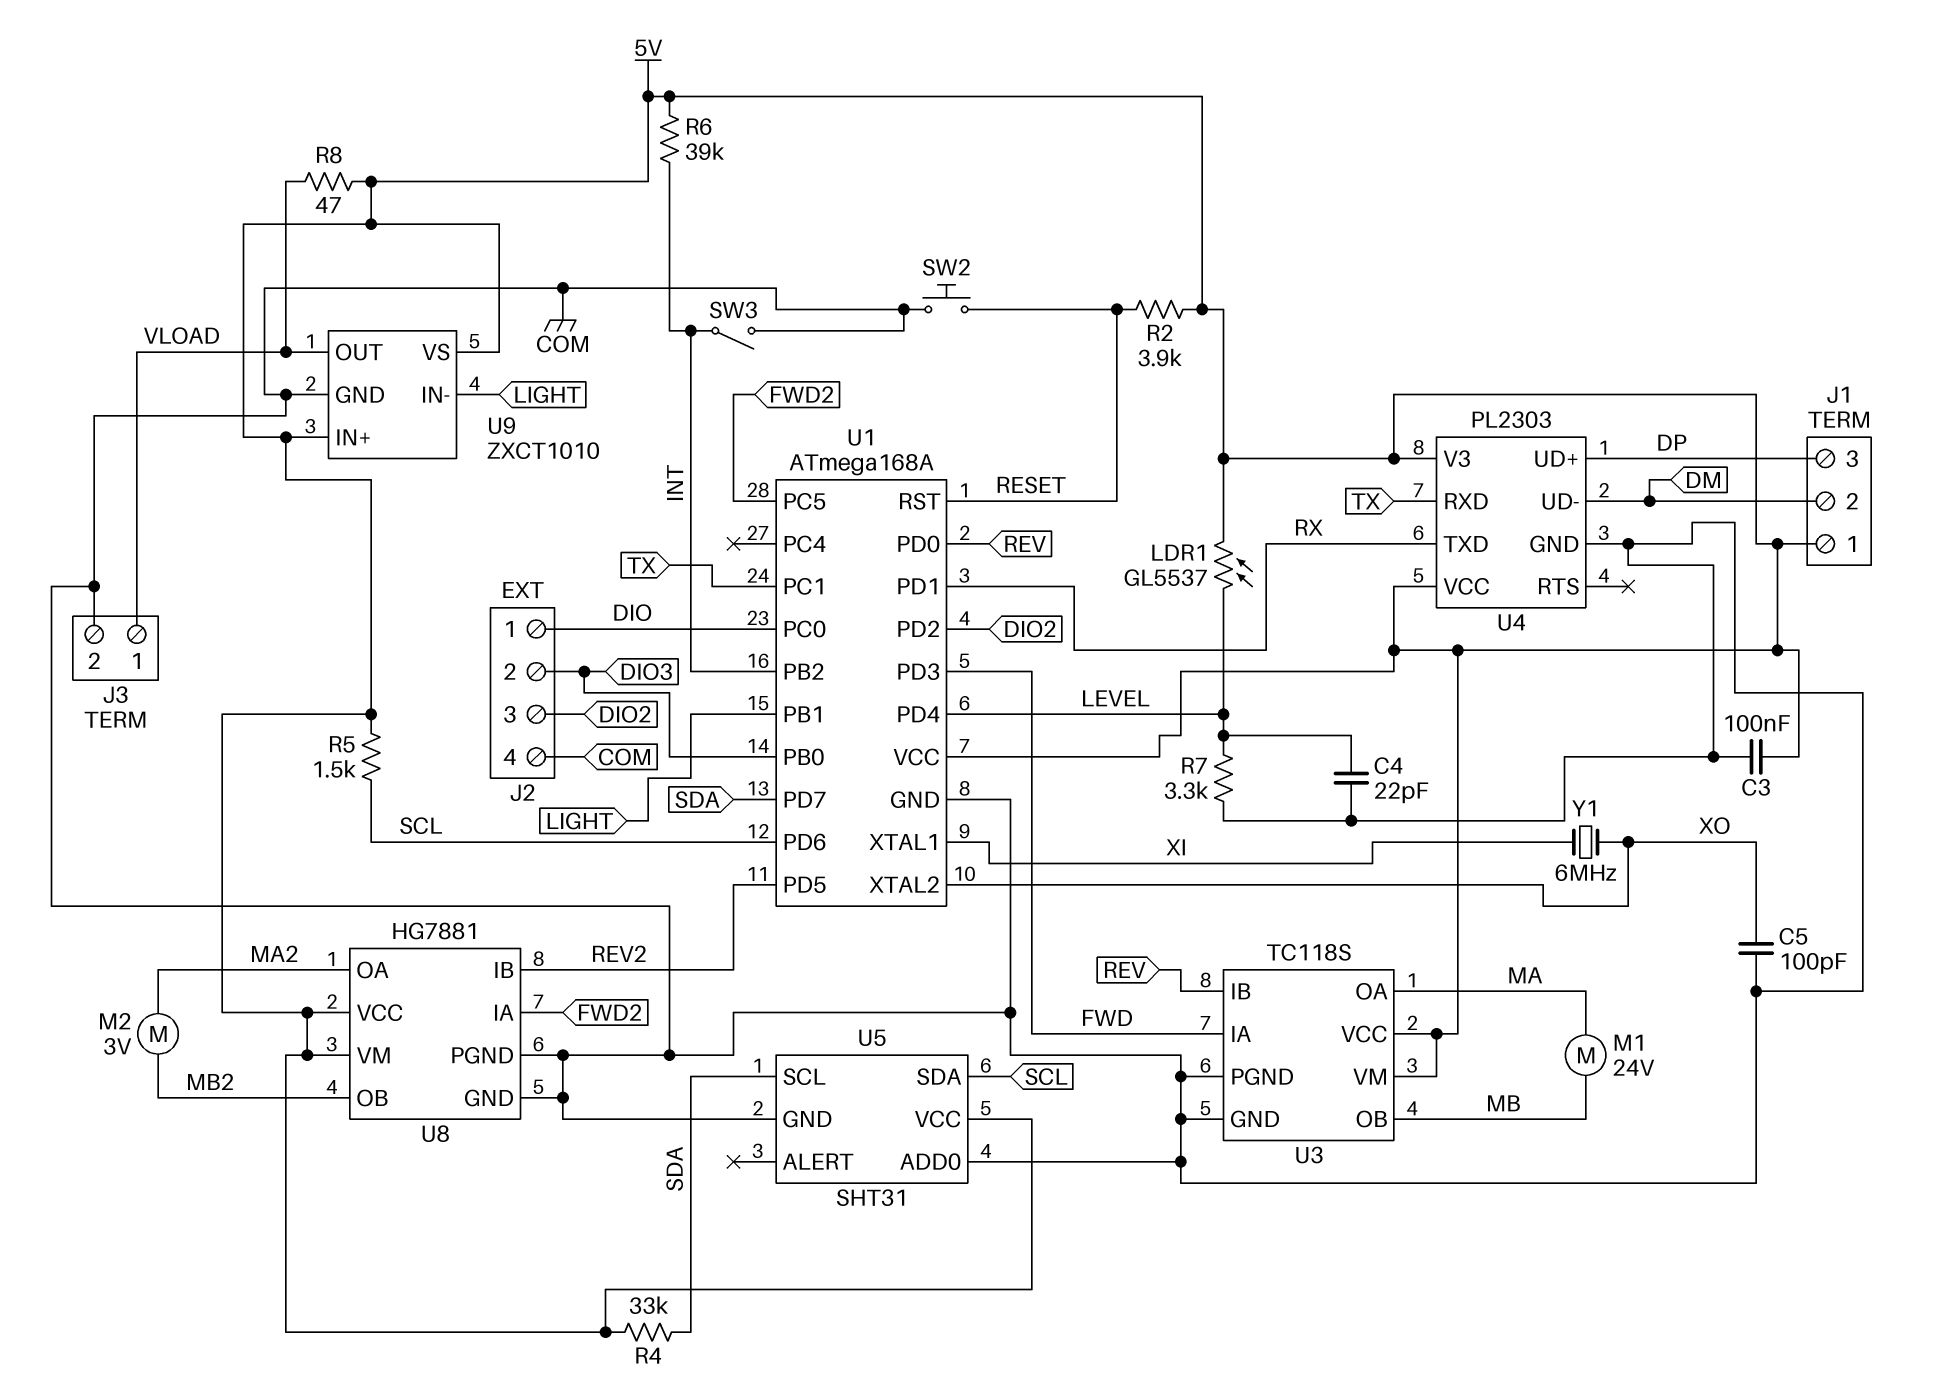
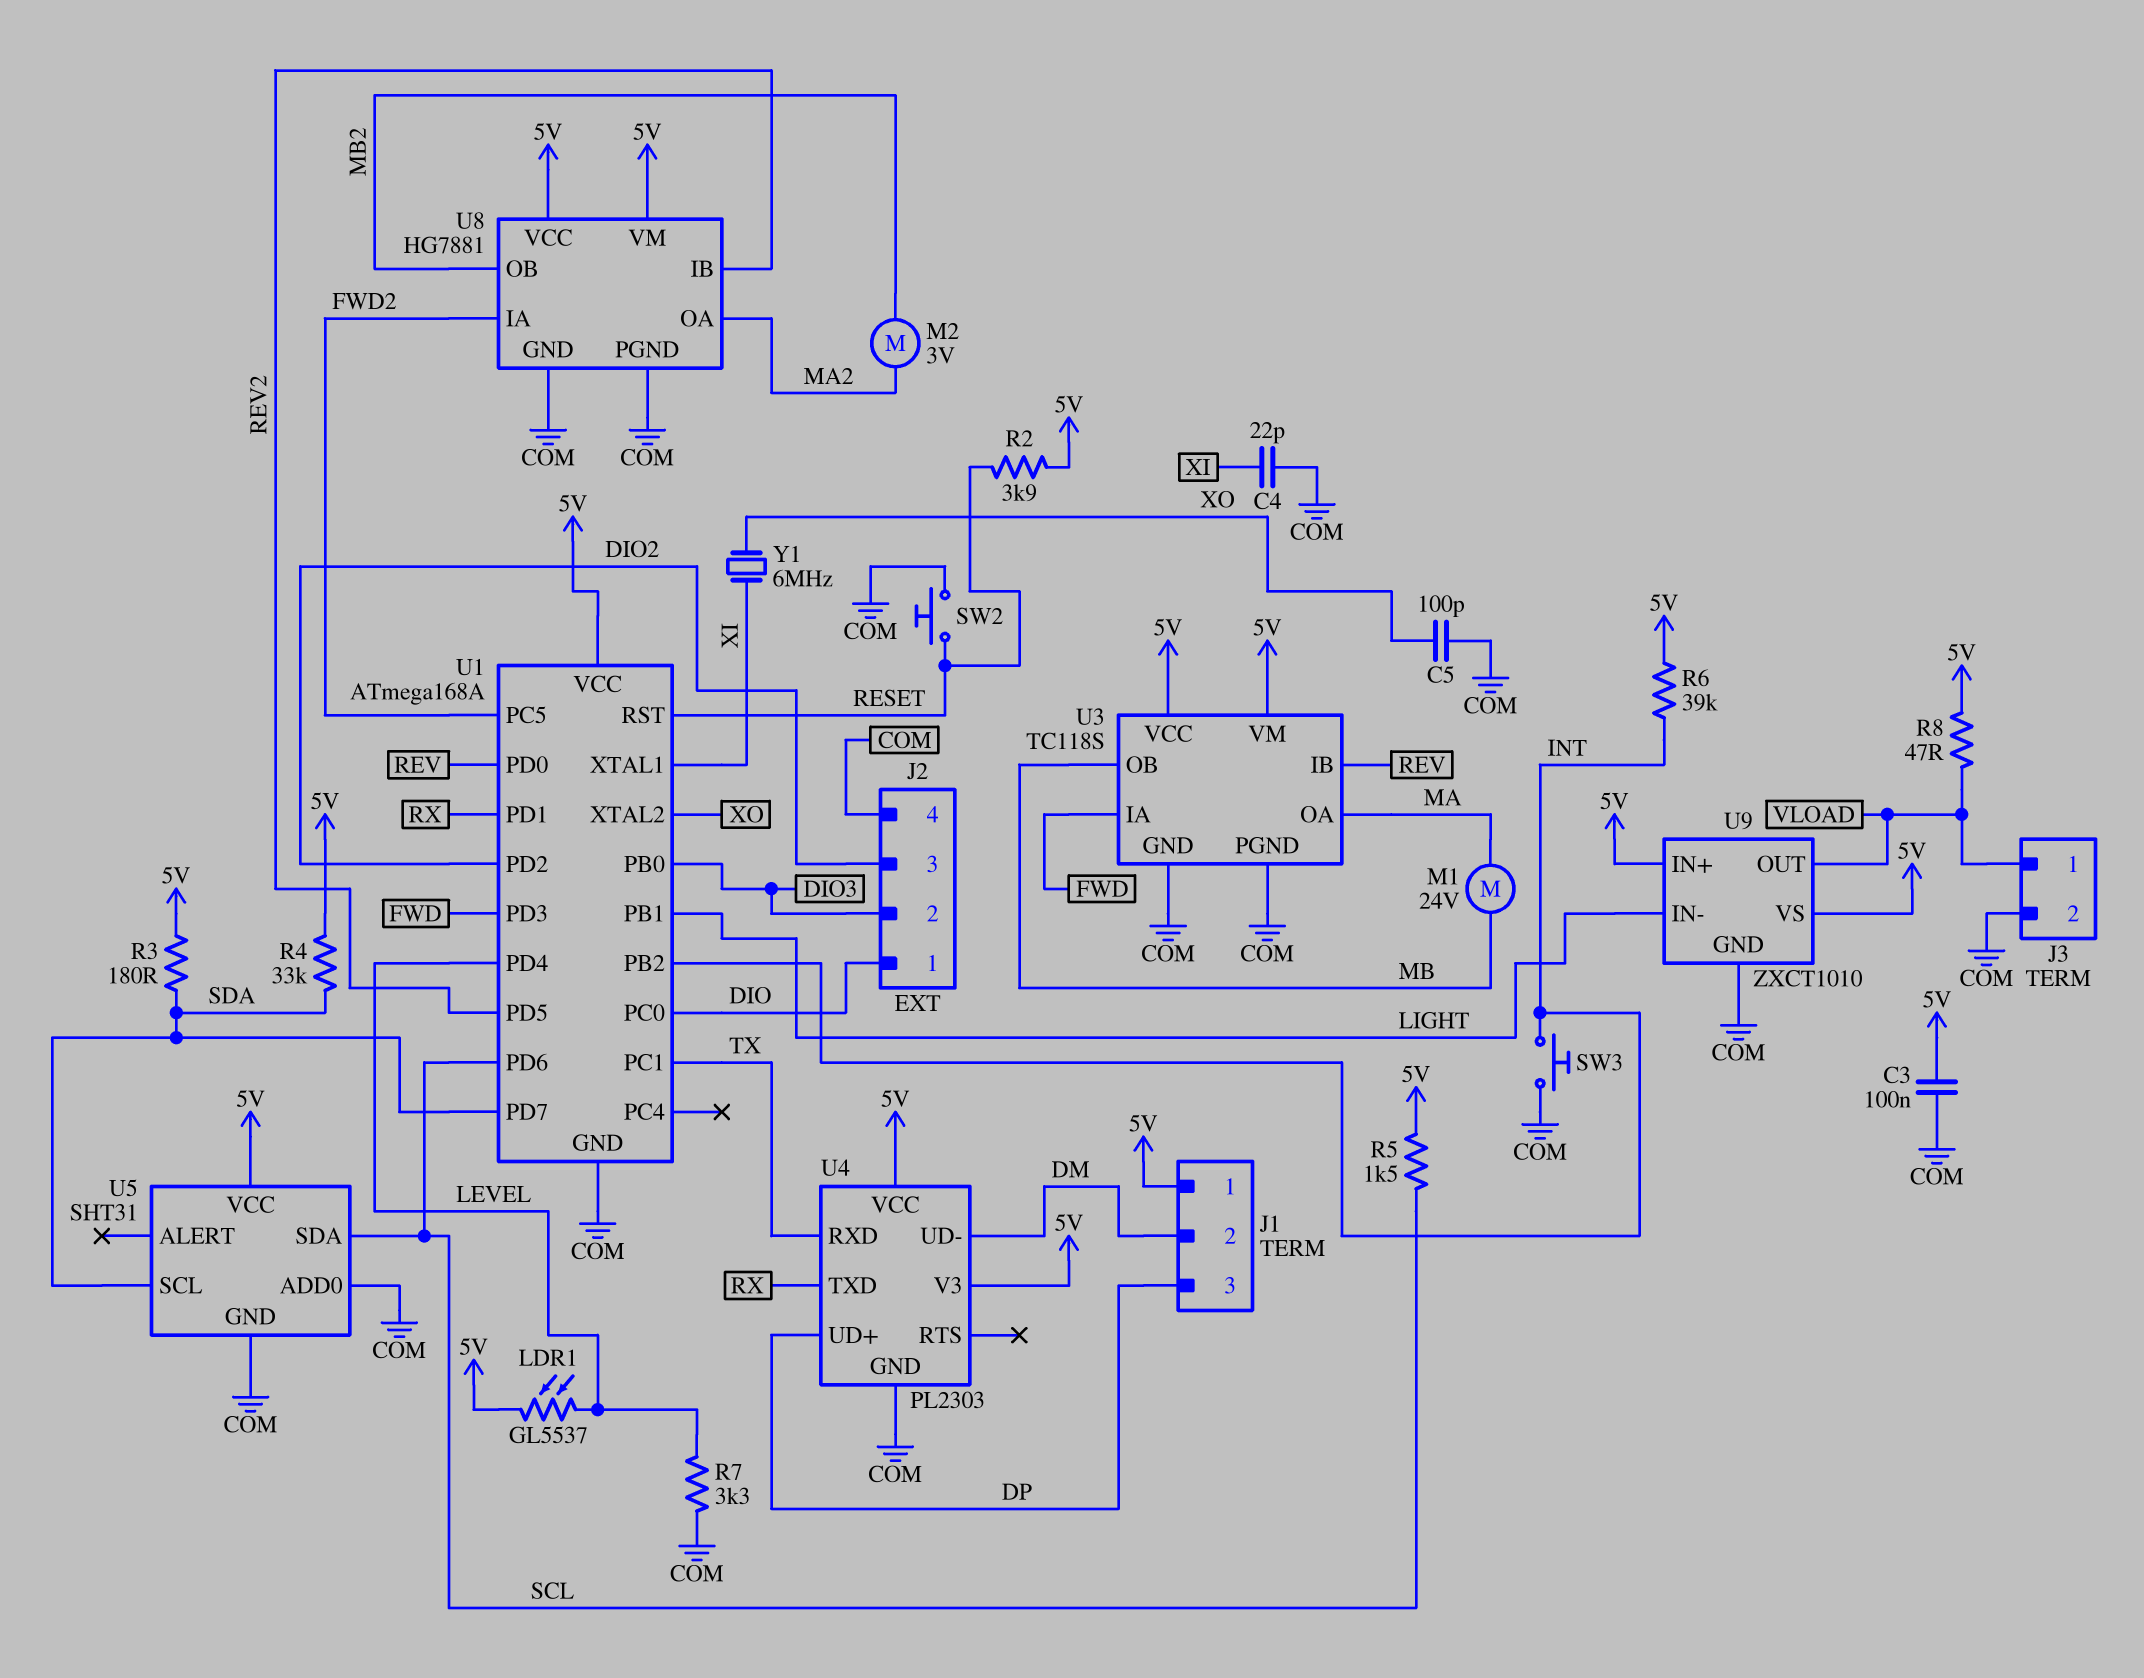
C4: 22pF (COM, LEVEL) -> 22pF (COM, XI)
R3: none -> 180 (5V, SDA)
SW3: switch (COM, INT) -> button (COM, INT)

